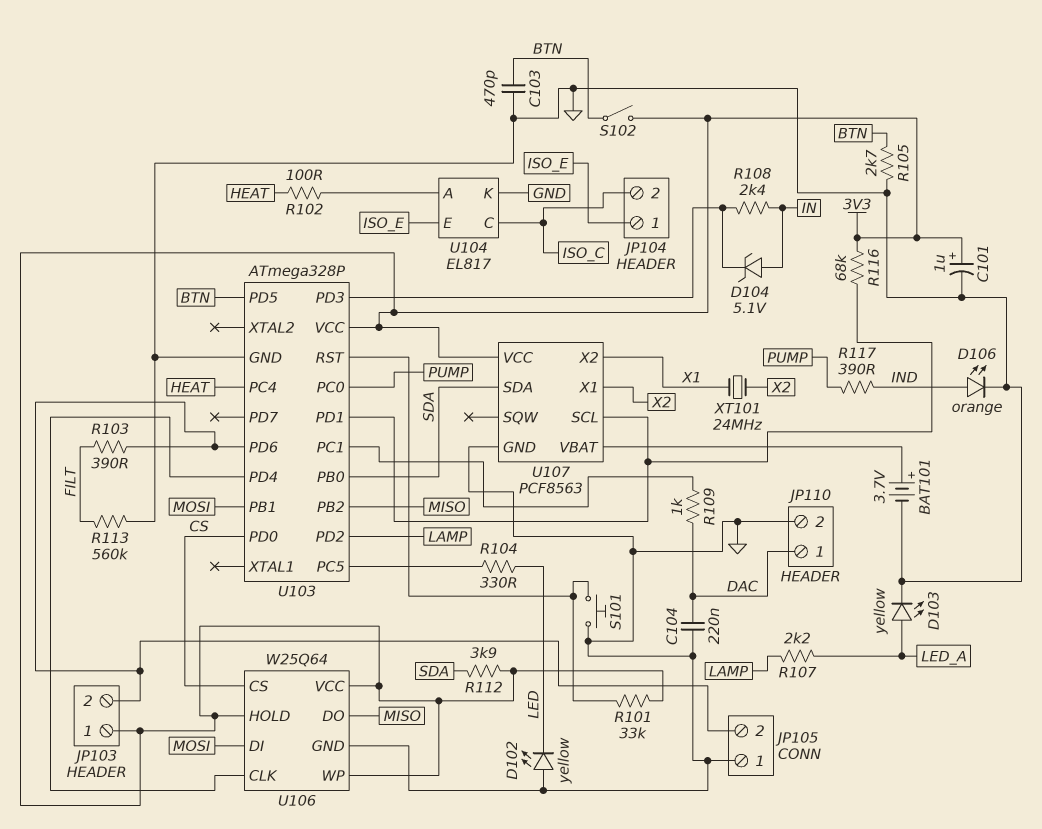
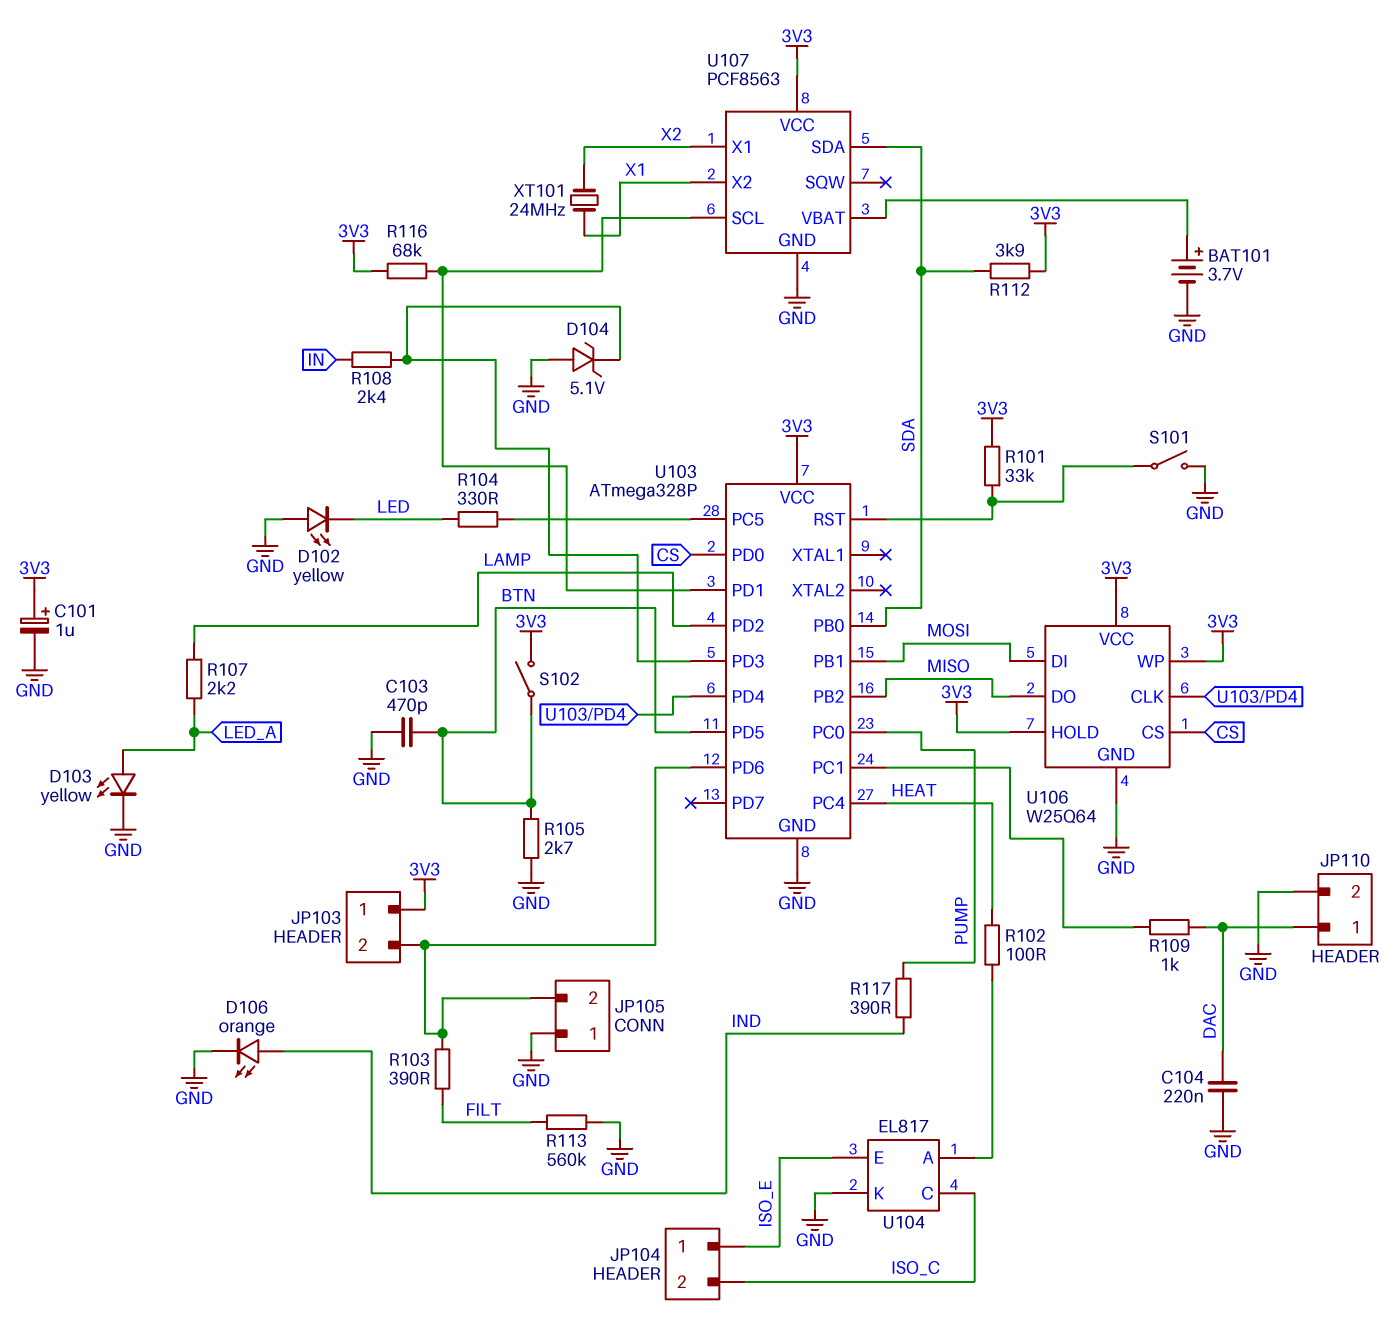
D104: zener 5.1V (A IN, K U103/PD3) -> zener 5.1V (A GND, K U103/PD3)
S101: button (GND, U103/RST) -> switch (GND, U103/RST)

